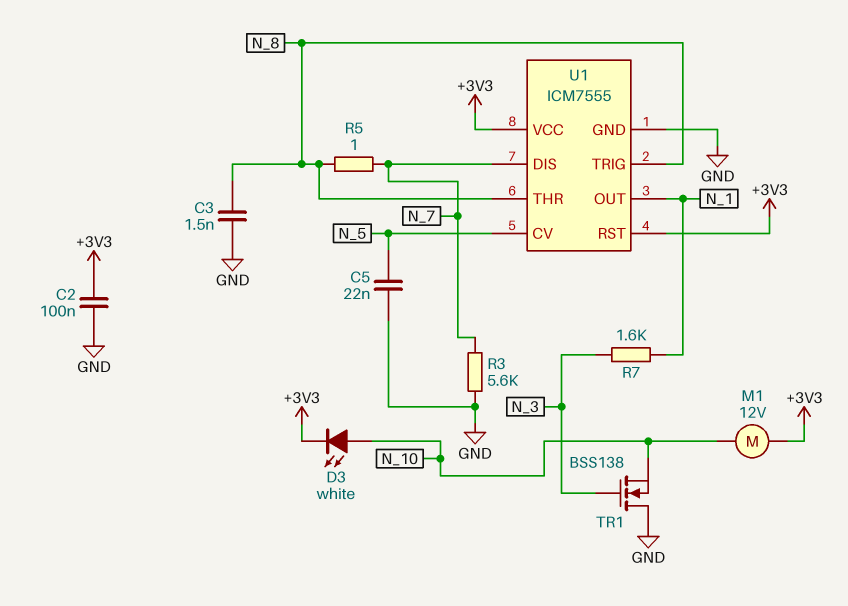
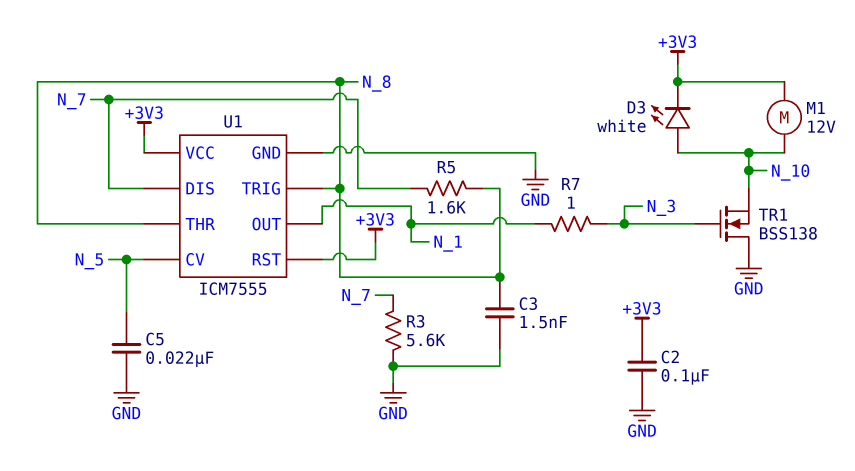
R5: 1 (N_7, N_8) -> 1.6k (N_7, N_8)
R7: 1.6k (N_1, N_3) -> 1 (N_1, N_3)

